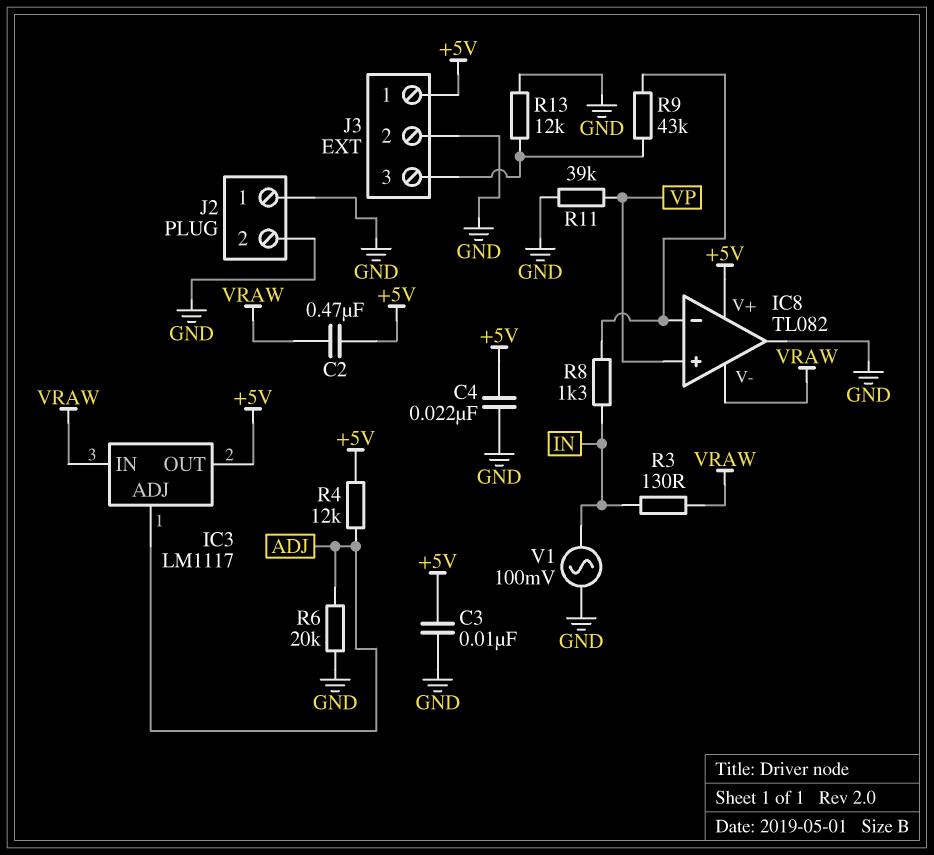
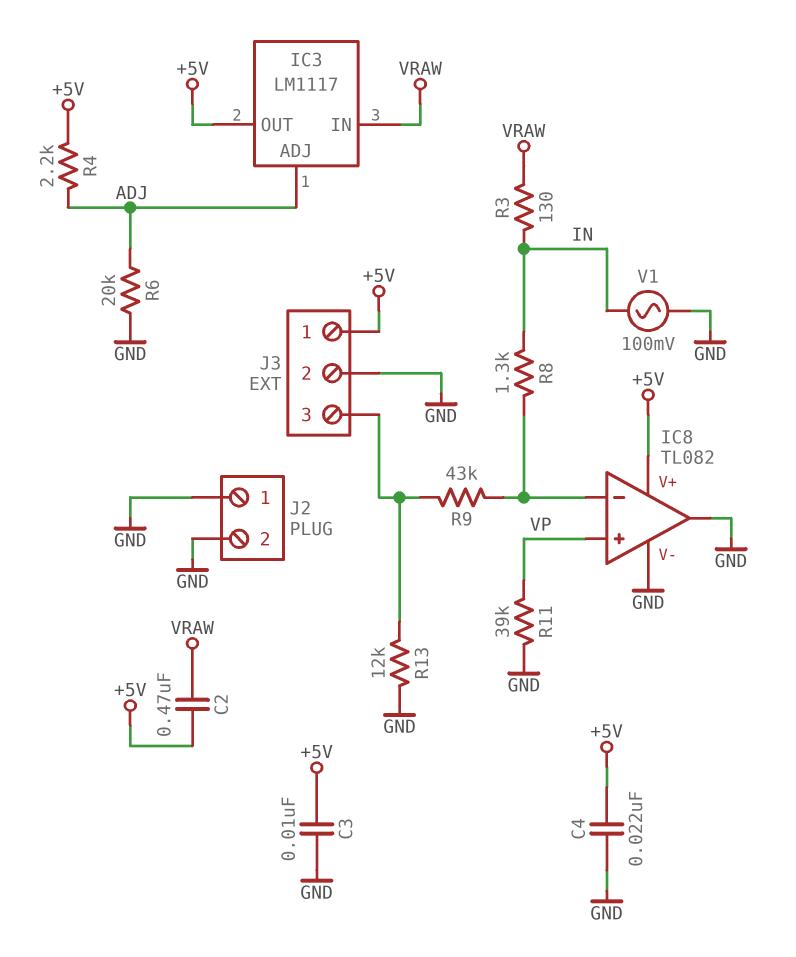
IC8 pin V-: VRAW -> GND
R4: 12k (+5V, ADJ) -> 2.2k (+5V, ADJ)

